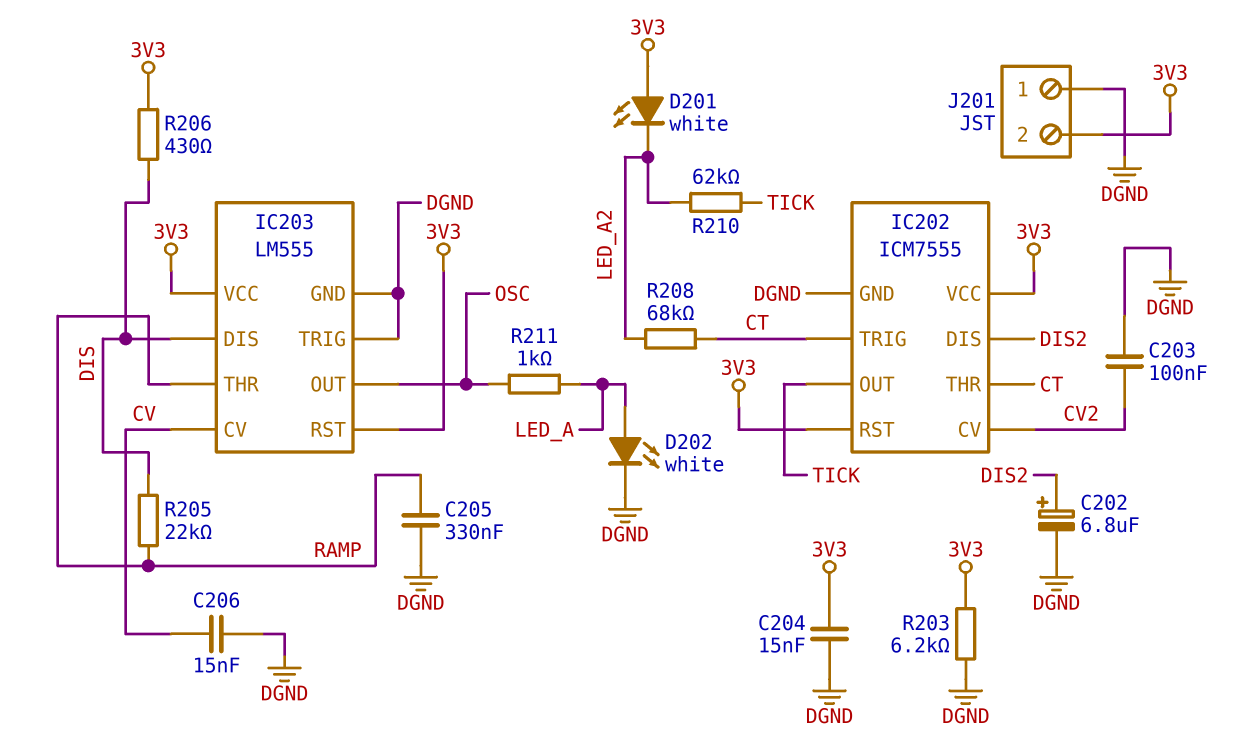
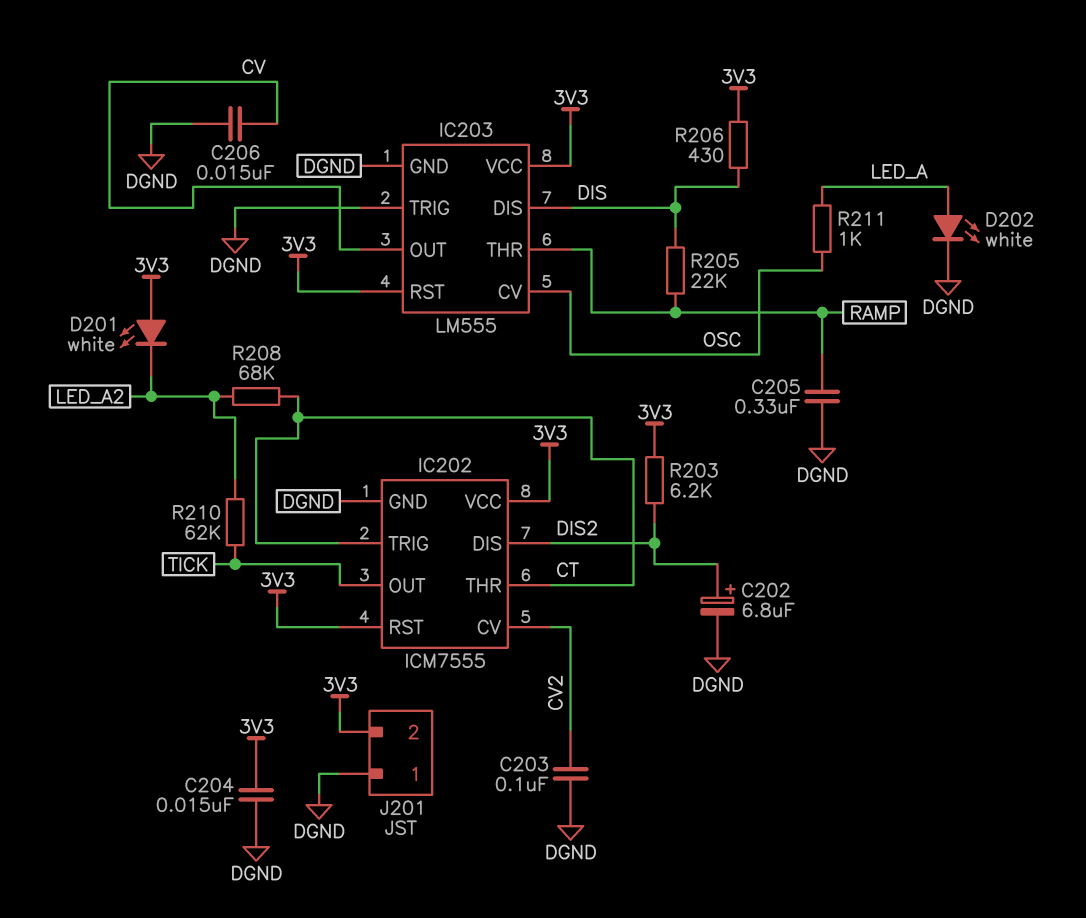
IC203 pin CV: CV -> OSC
IC203 pin OUT: OSC -> CV
R203: 6.2k (3V3, DGND) -> 6.2k (3V3, DIS2)

